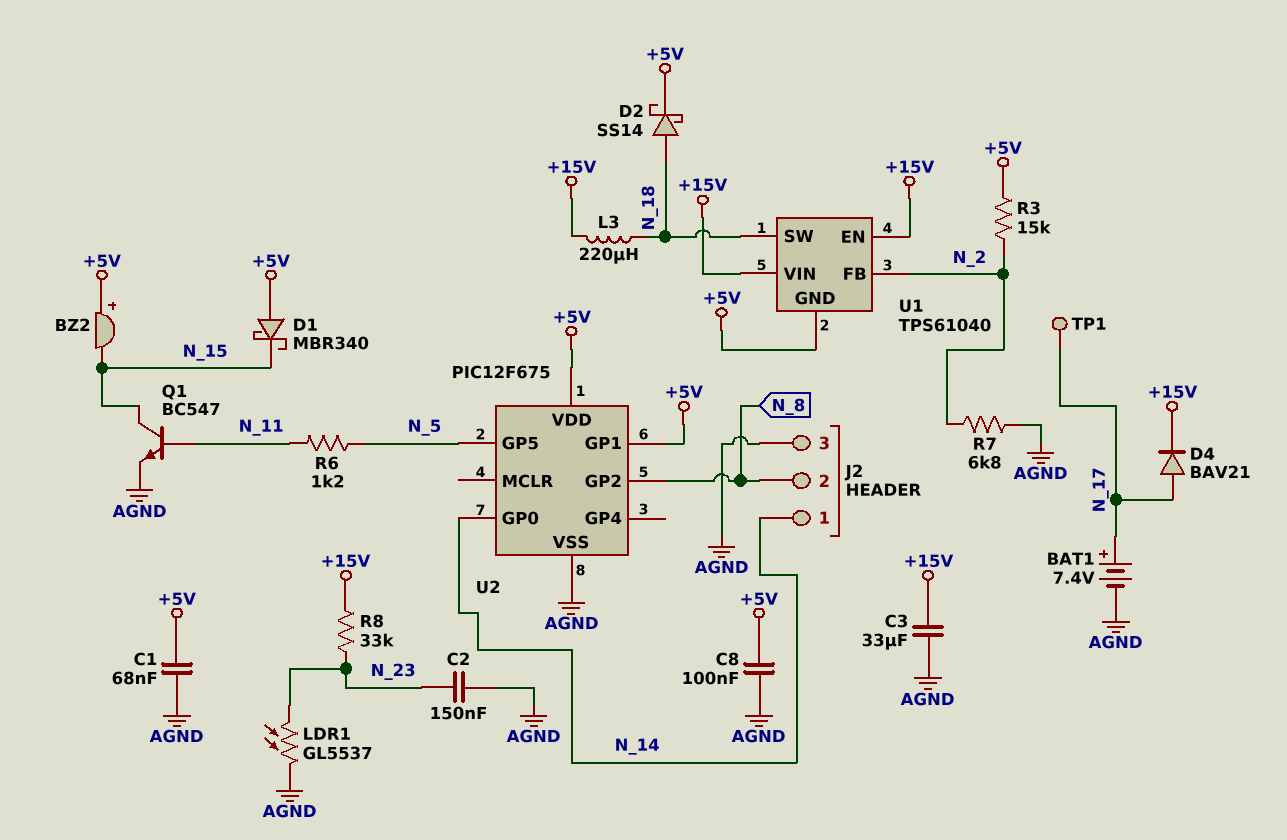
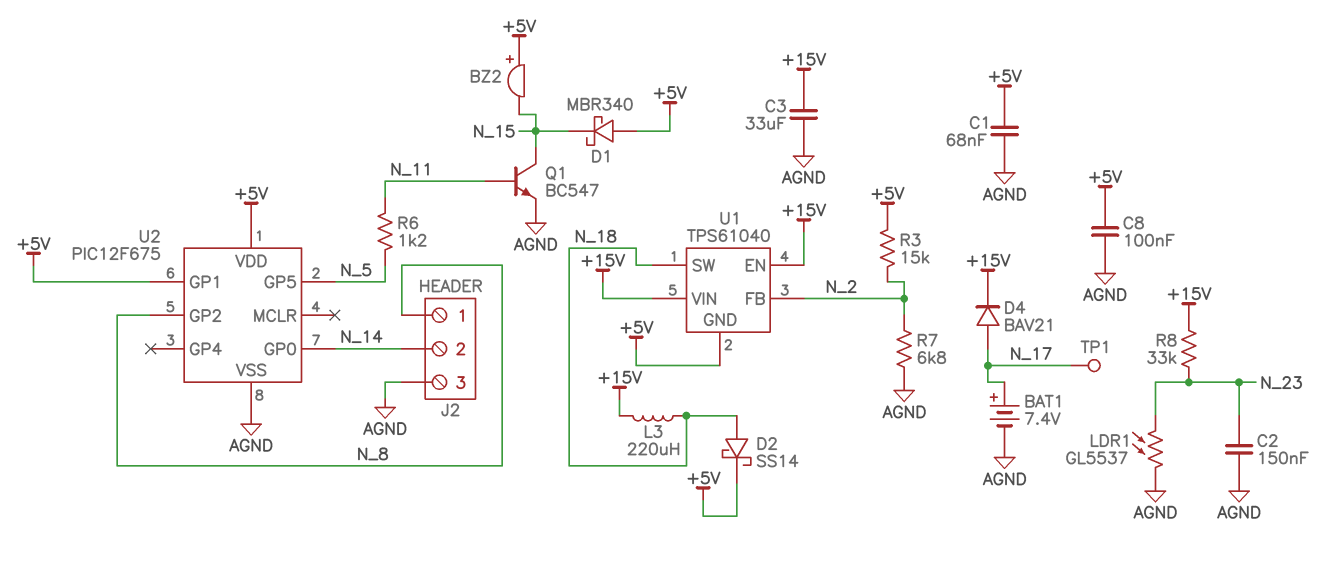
J2 pin 1: N_14 -> N_8
J2 pin 2: N_8 -> N_14

